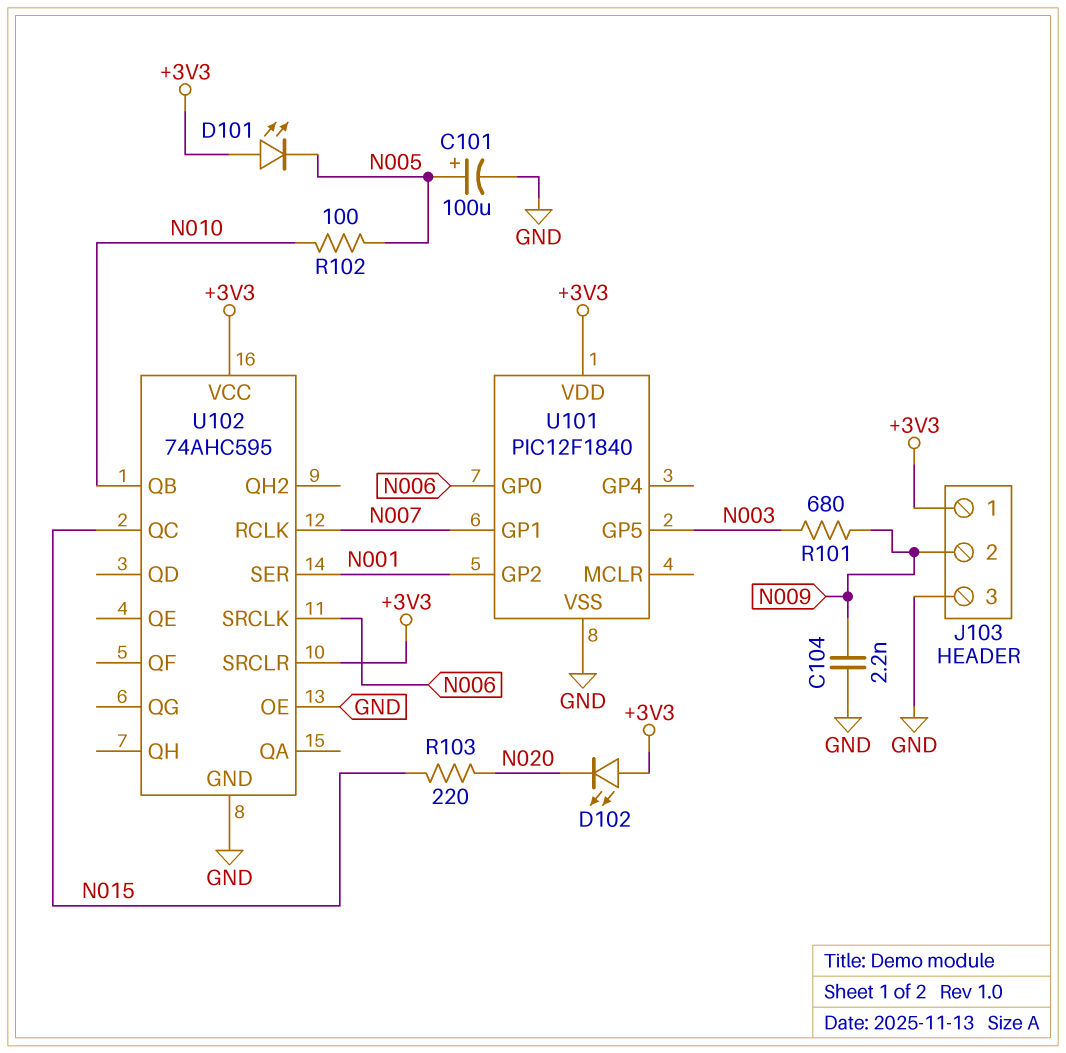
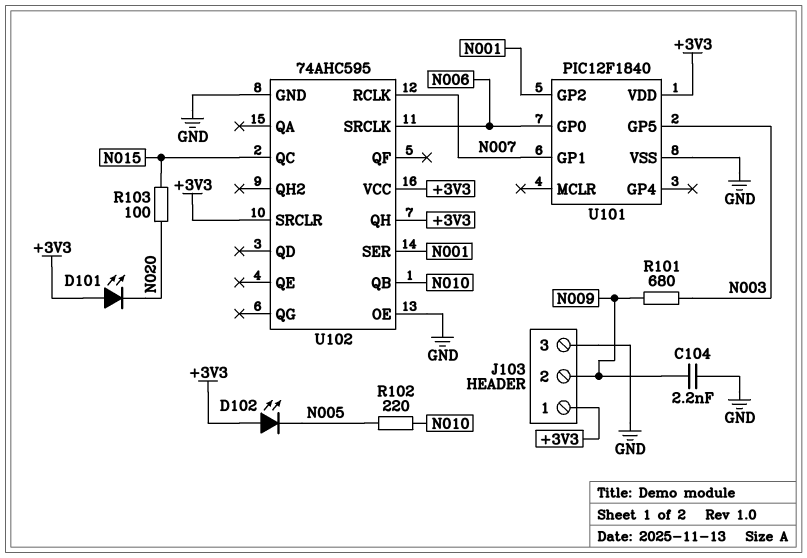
C101: 100uF (plus N005, minus GND) -> none
D101: LED (A +3V3, K N005) -> LED (A +3V3, K N020)
D102: LED (A +3V3, K N020) -> LED (A +3V3, K N005)
R102: 100 (N005, N010) -> 220 (N005, N010)
R103: 220 (N015, N020) -> 100 (N015, N020)
U102 pin QH: none -> +3V3

